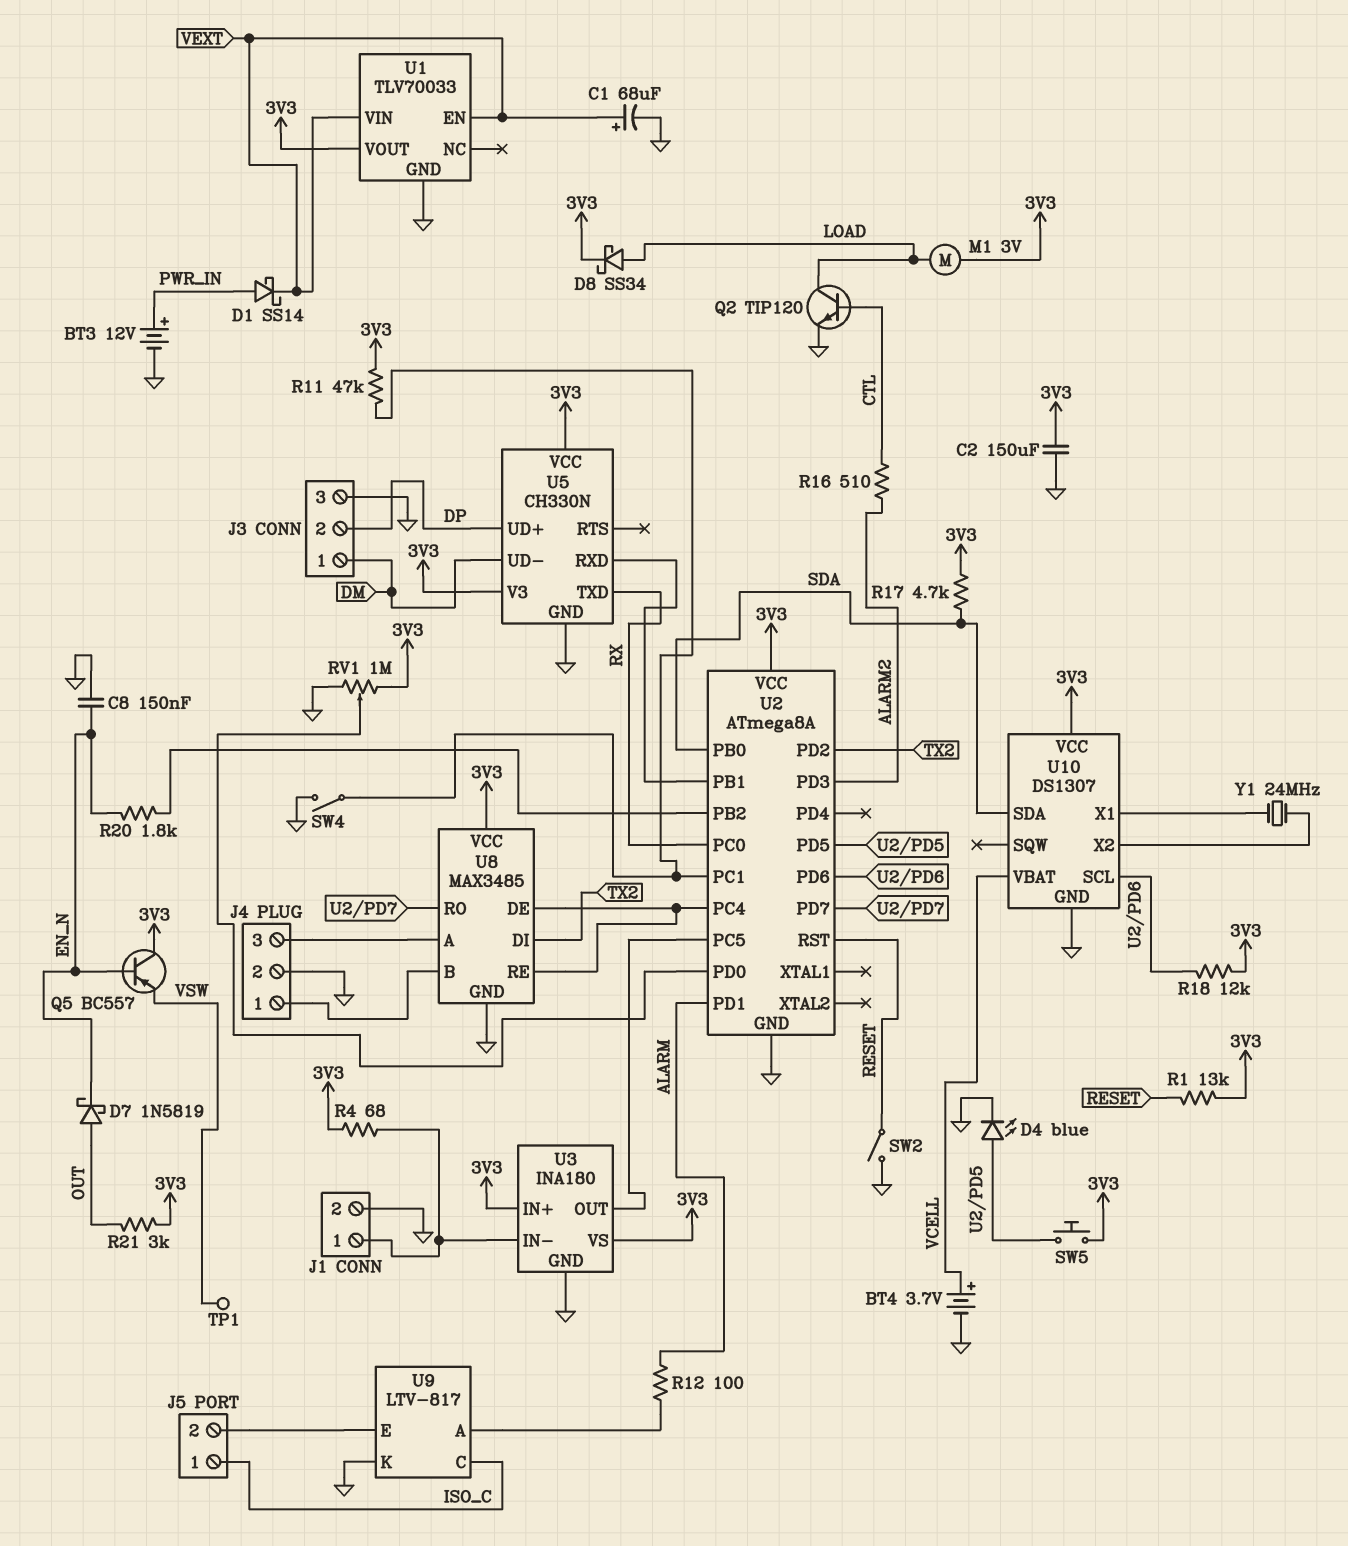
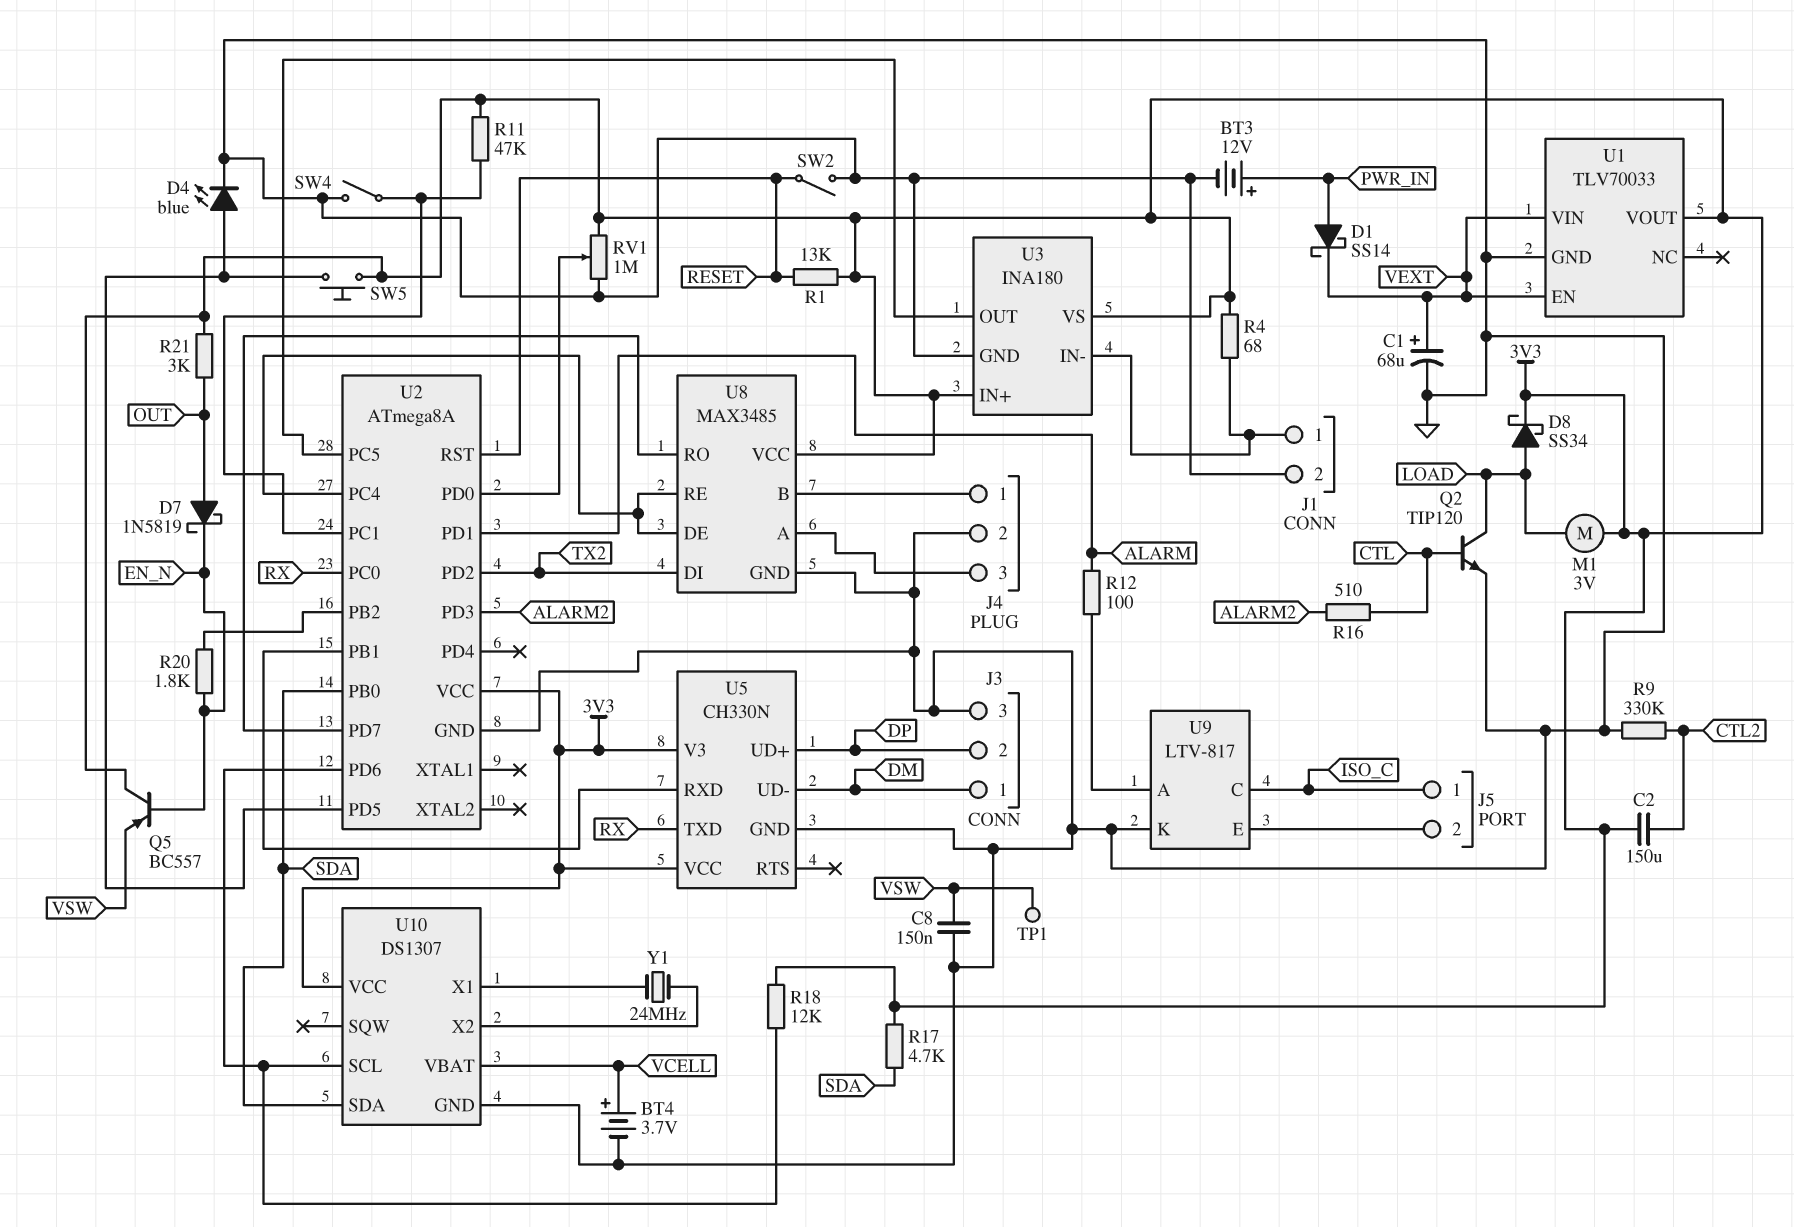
C2: 150uF (3V3, GND) -> 150uF (3V3, CTL2)
C8: 150nF (EN_N, GND) -> 150nF (GND, VSW)
R9: none -> 330k (CTL2, GND)

